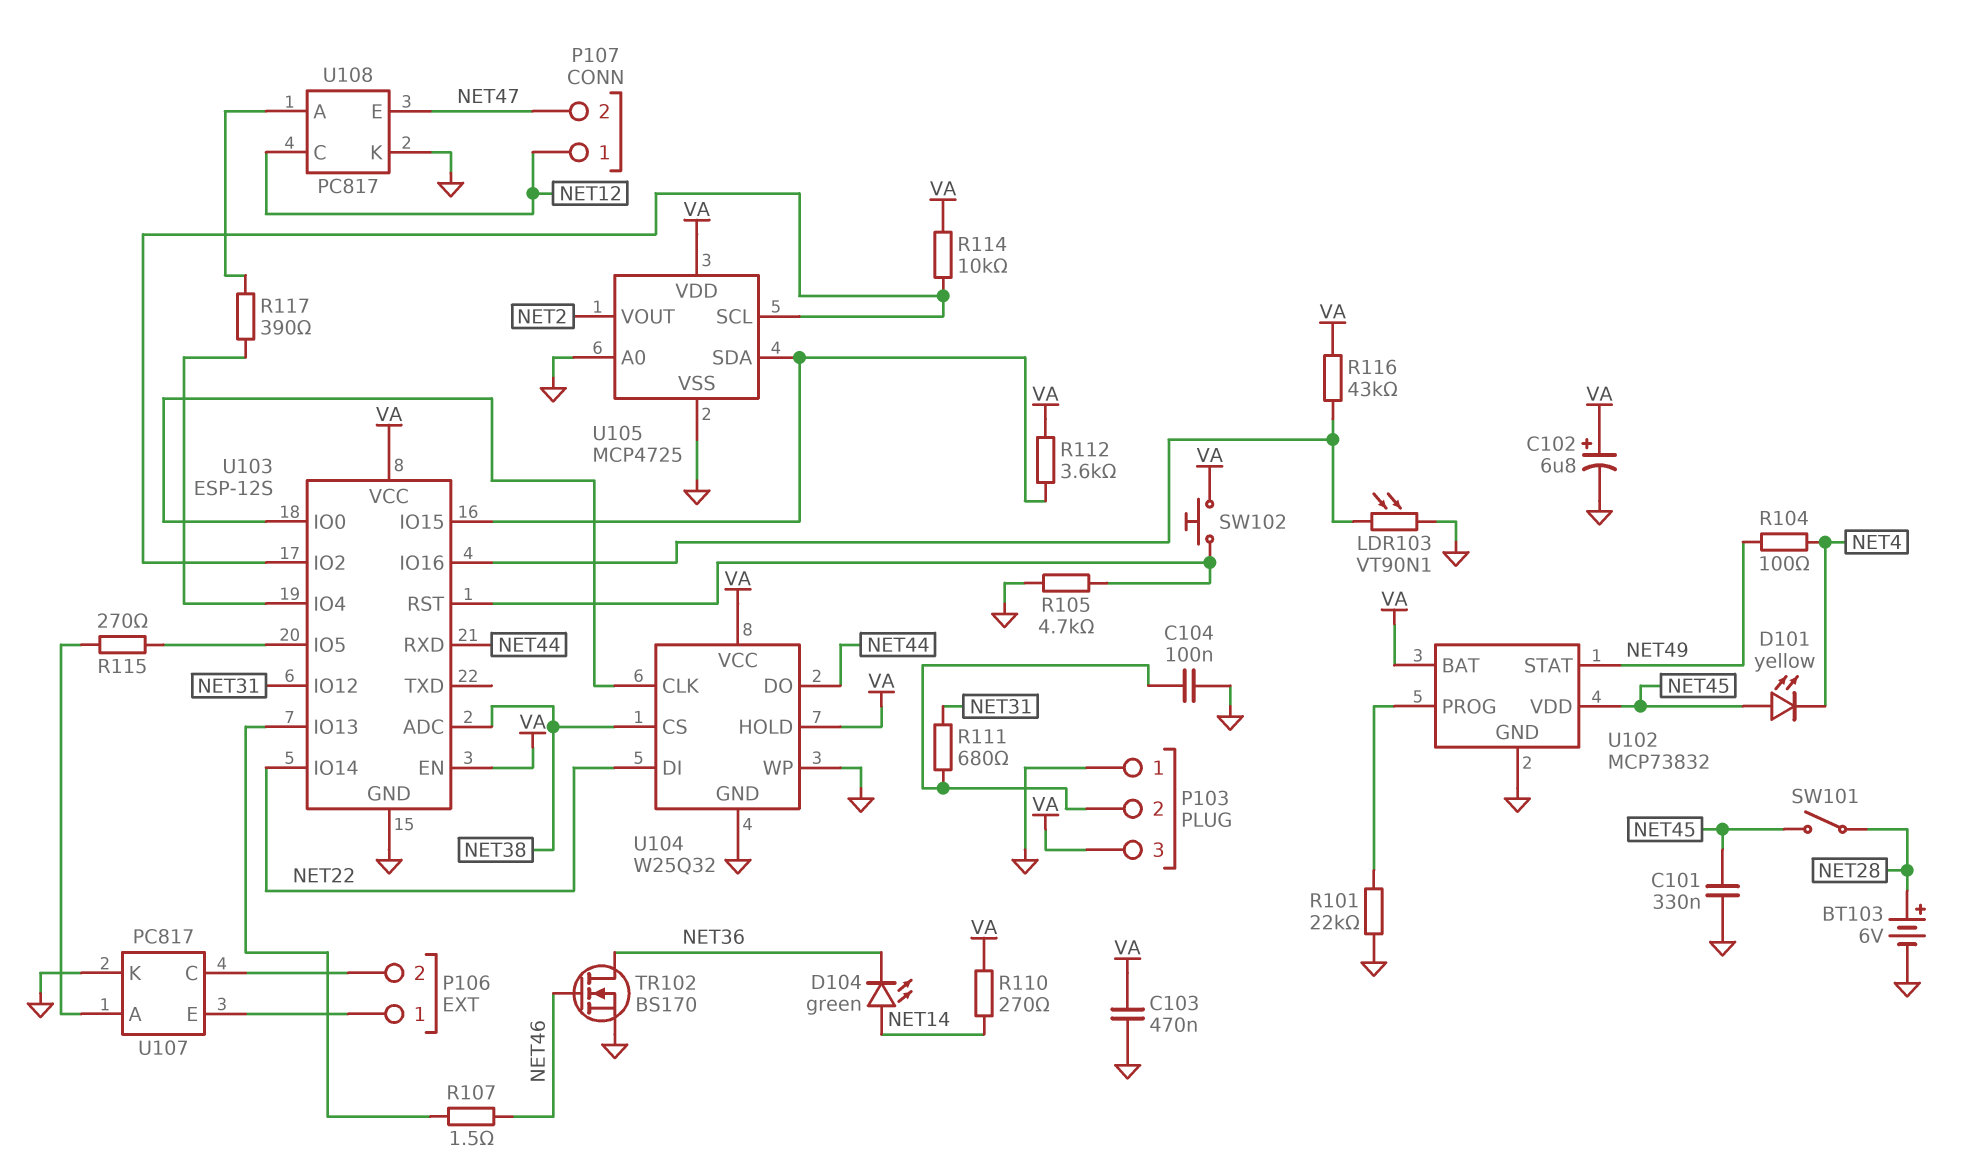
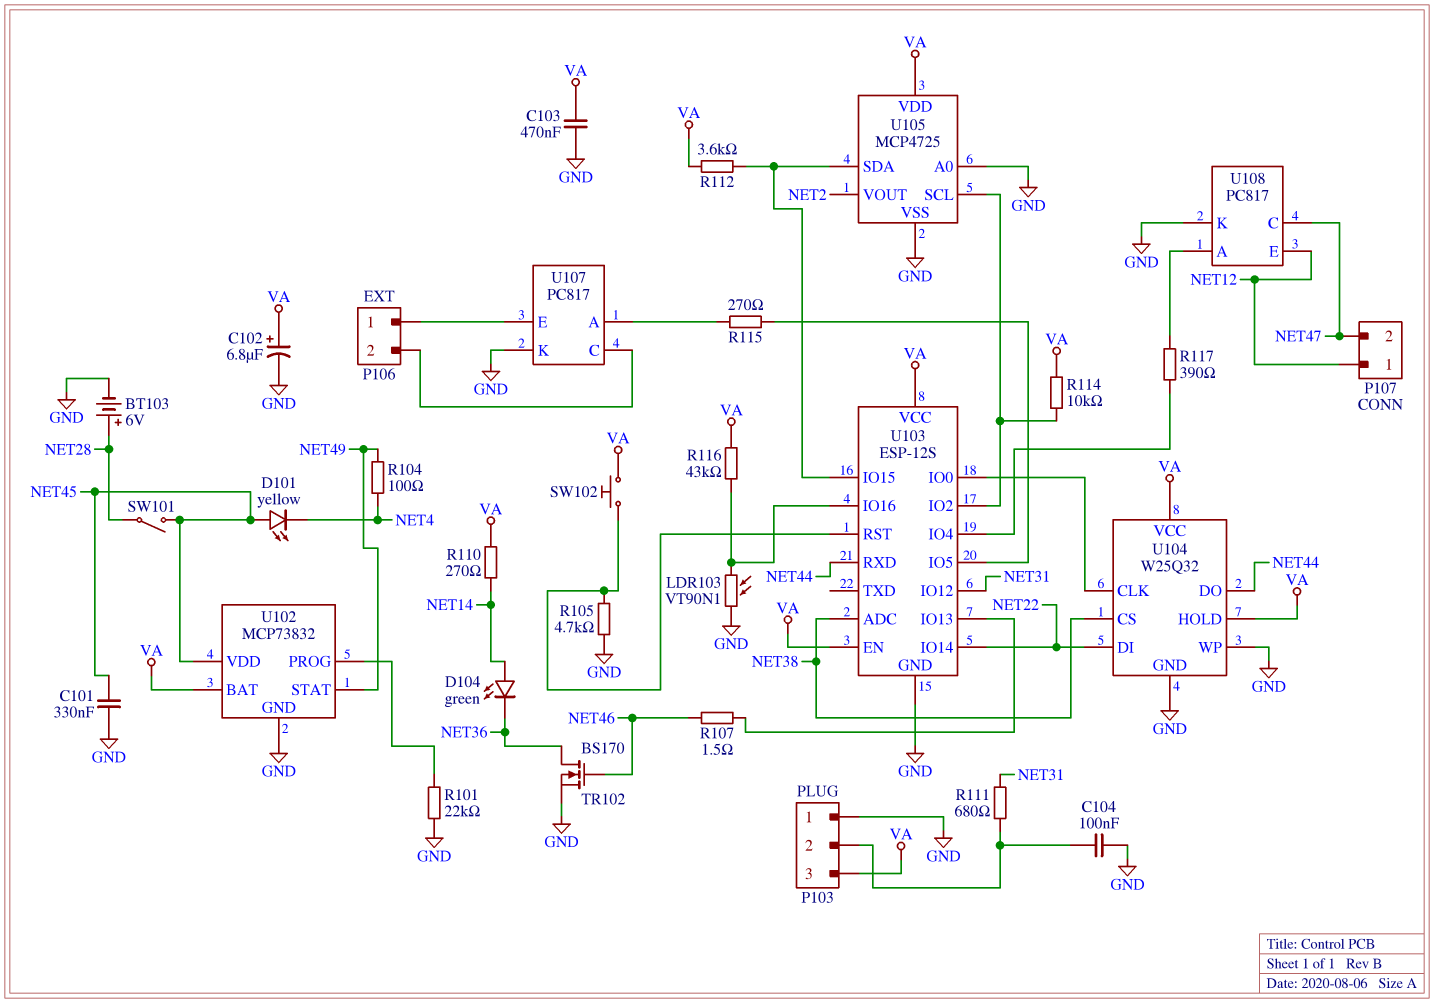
U108 pin C: NET12 -> NET47
U108 pin E: NET47 -> NET12

